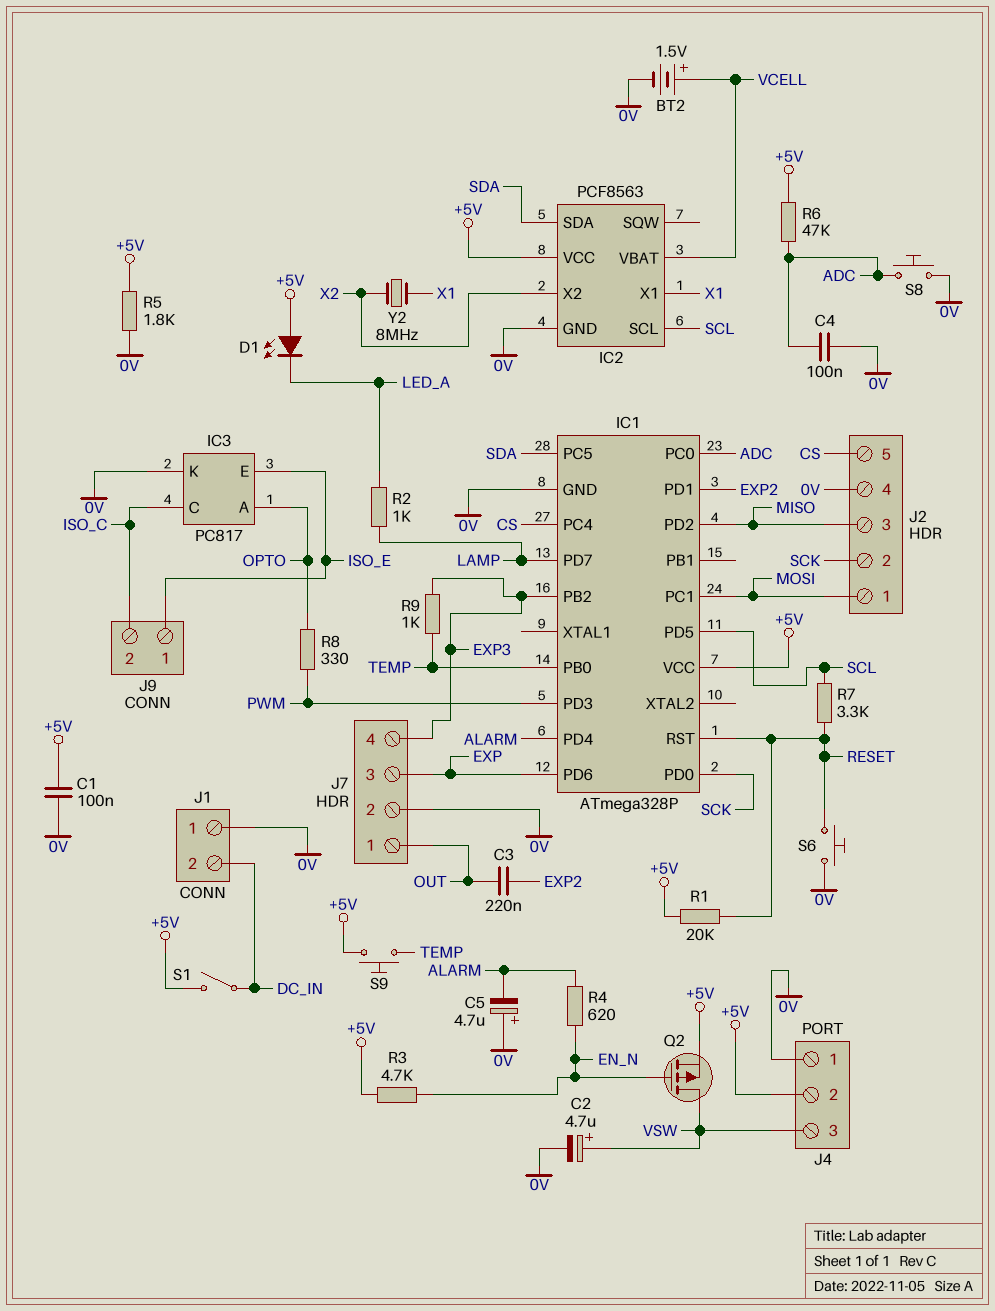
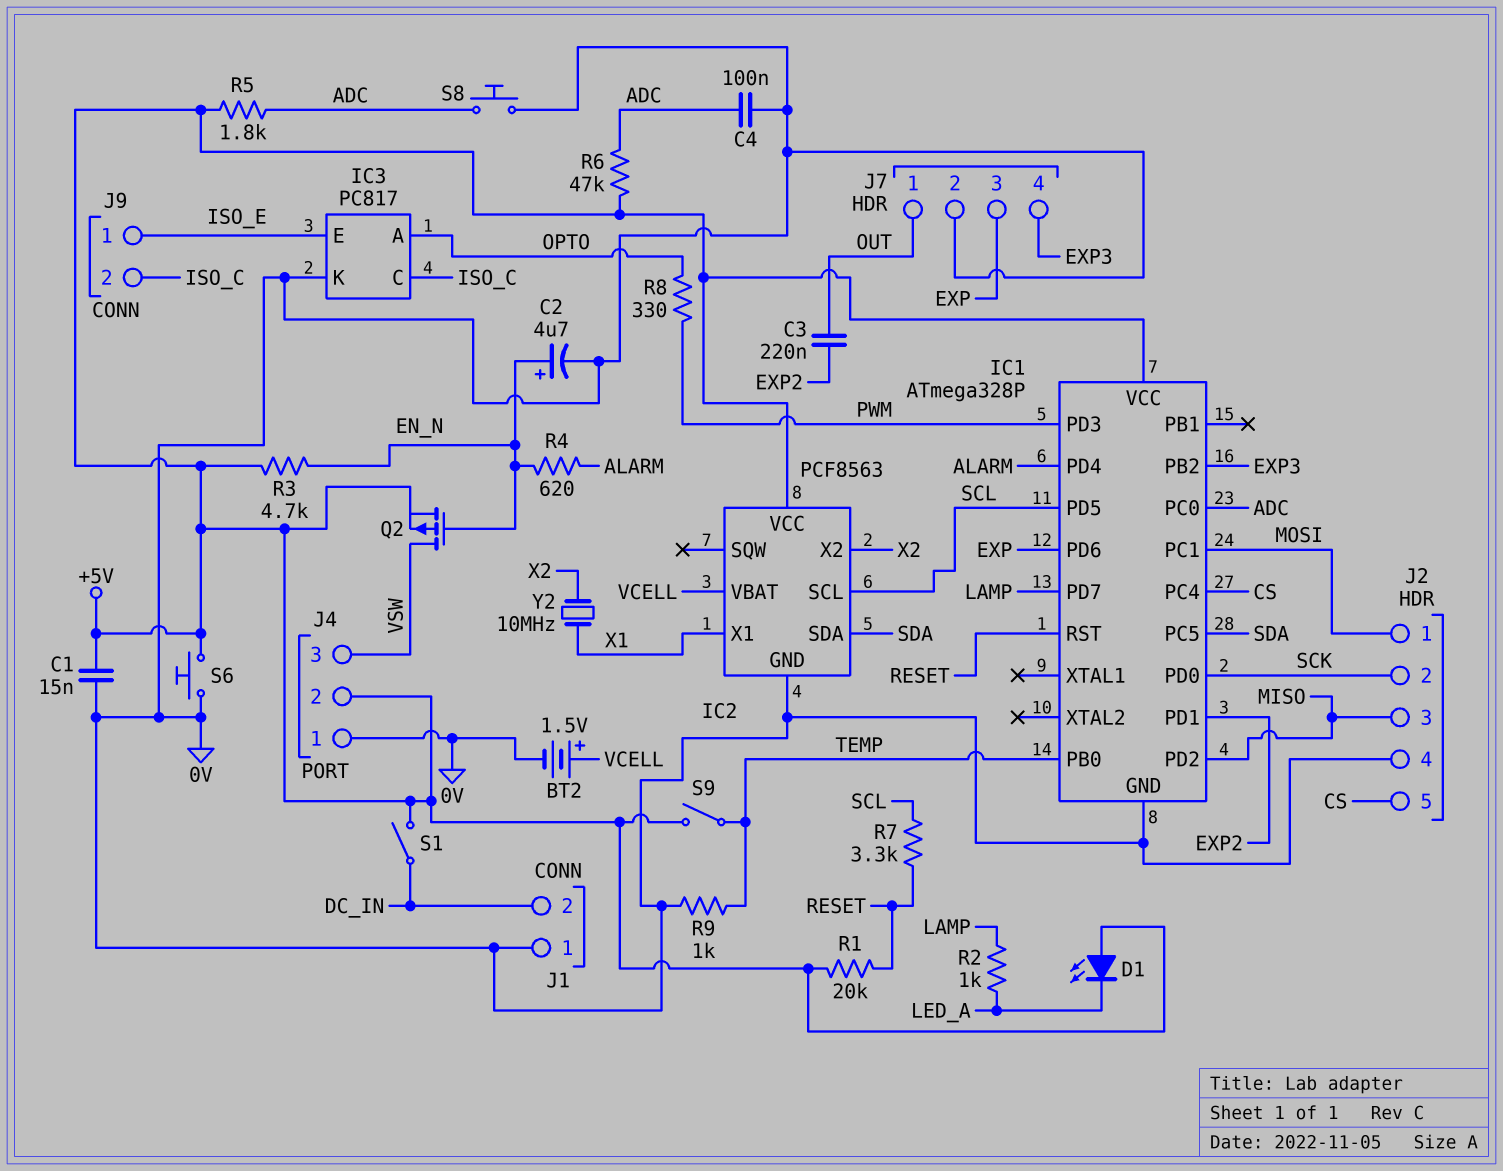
C1: 100nF (+5V, 0V) -> 15nF (+5V, 0V)
C2: 4.7uF (plus VSW, minus 0V) -> 4.7uF (plus EN_N, minus 0V)
C5: 4.7uF (plus 0V, minus ALARM) -> none
R5: 1.8k (+5V, 0V) -> 1.8k (+5V, ADC)
R9: 1k (EXP3, TEMP) -> 1k (0V, TEMP)
S6: button (0V, RESET) -> button (+5V, 0V)
S9: button (+5V, TEMP) -> switch (+5V, TEMP)
Y2: 8MHz (X1, X2) -> 10MHz (X1, X2)

